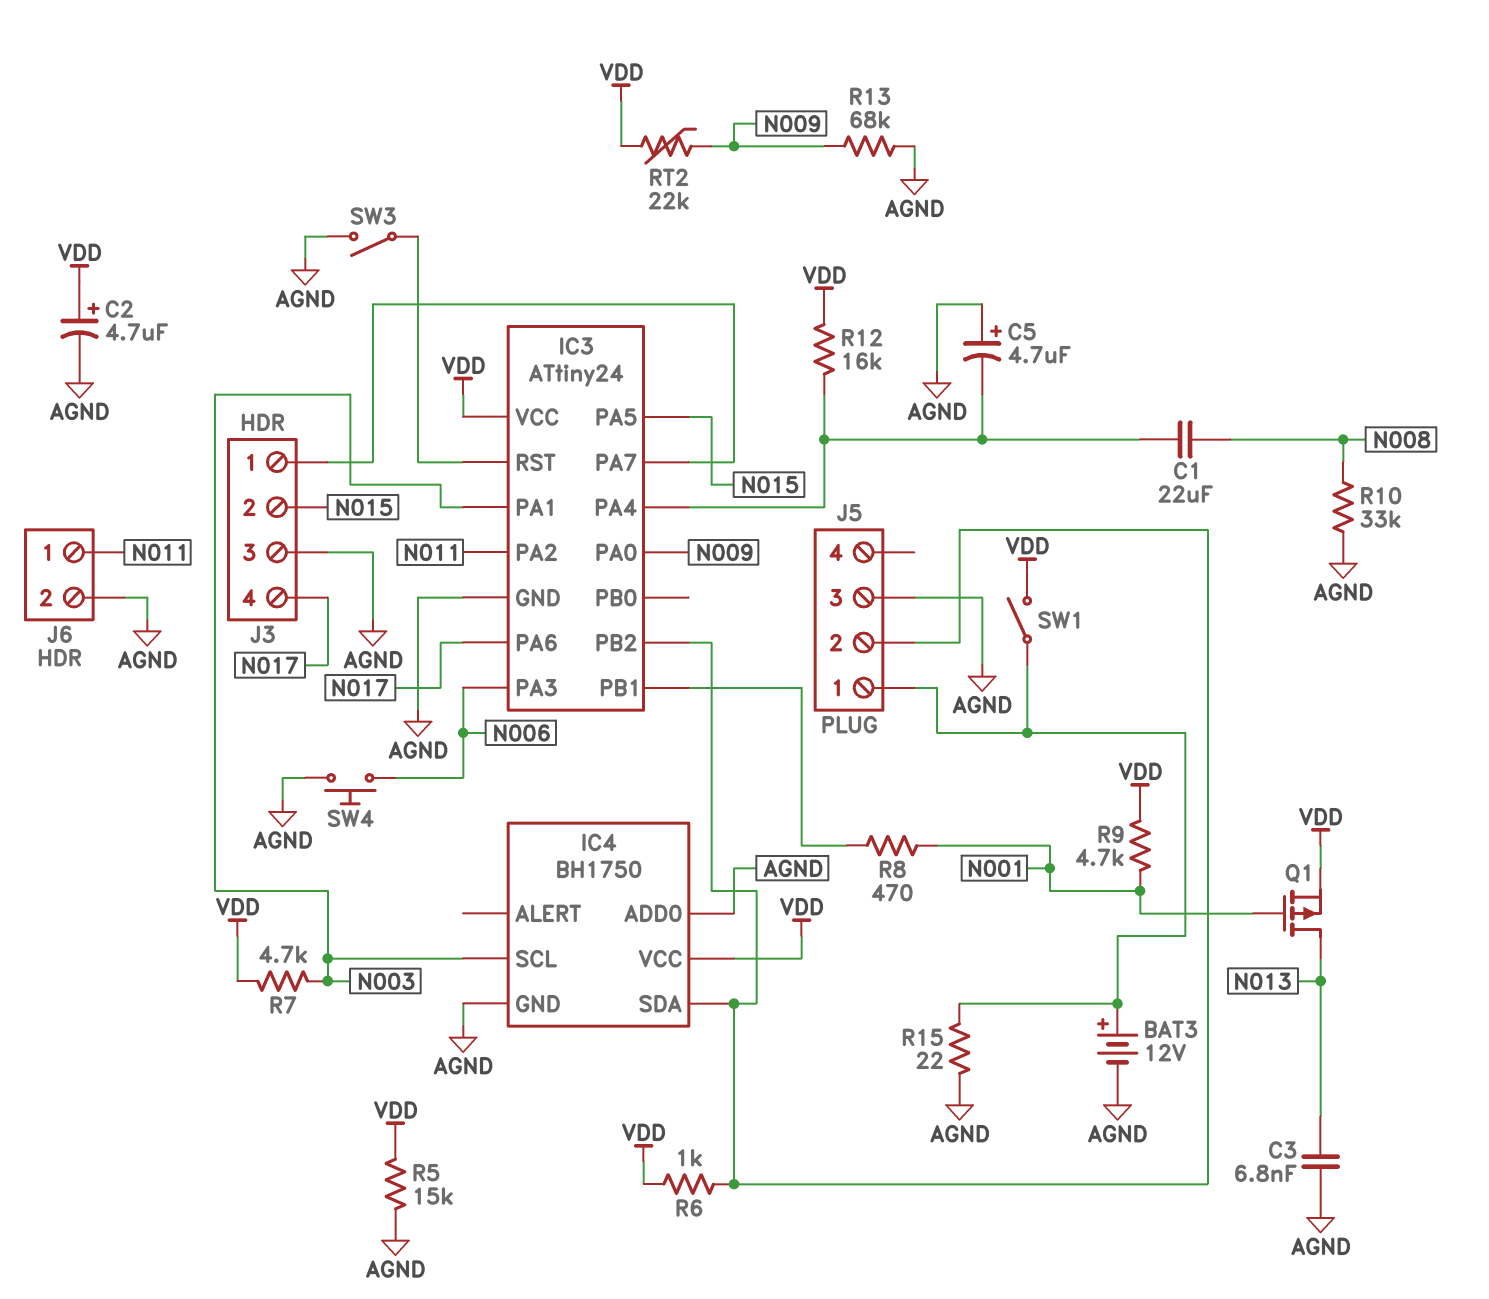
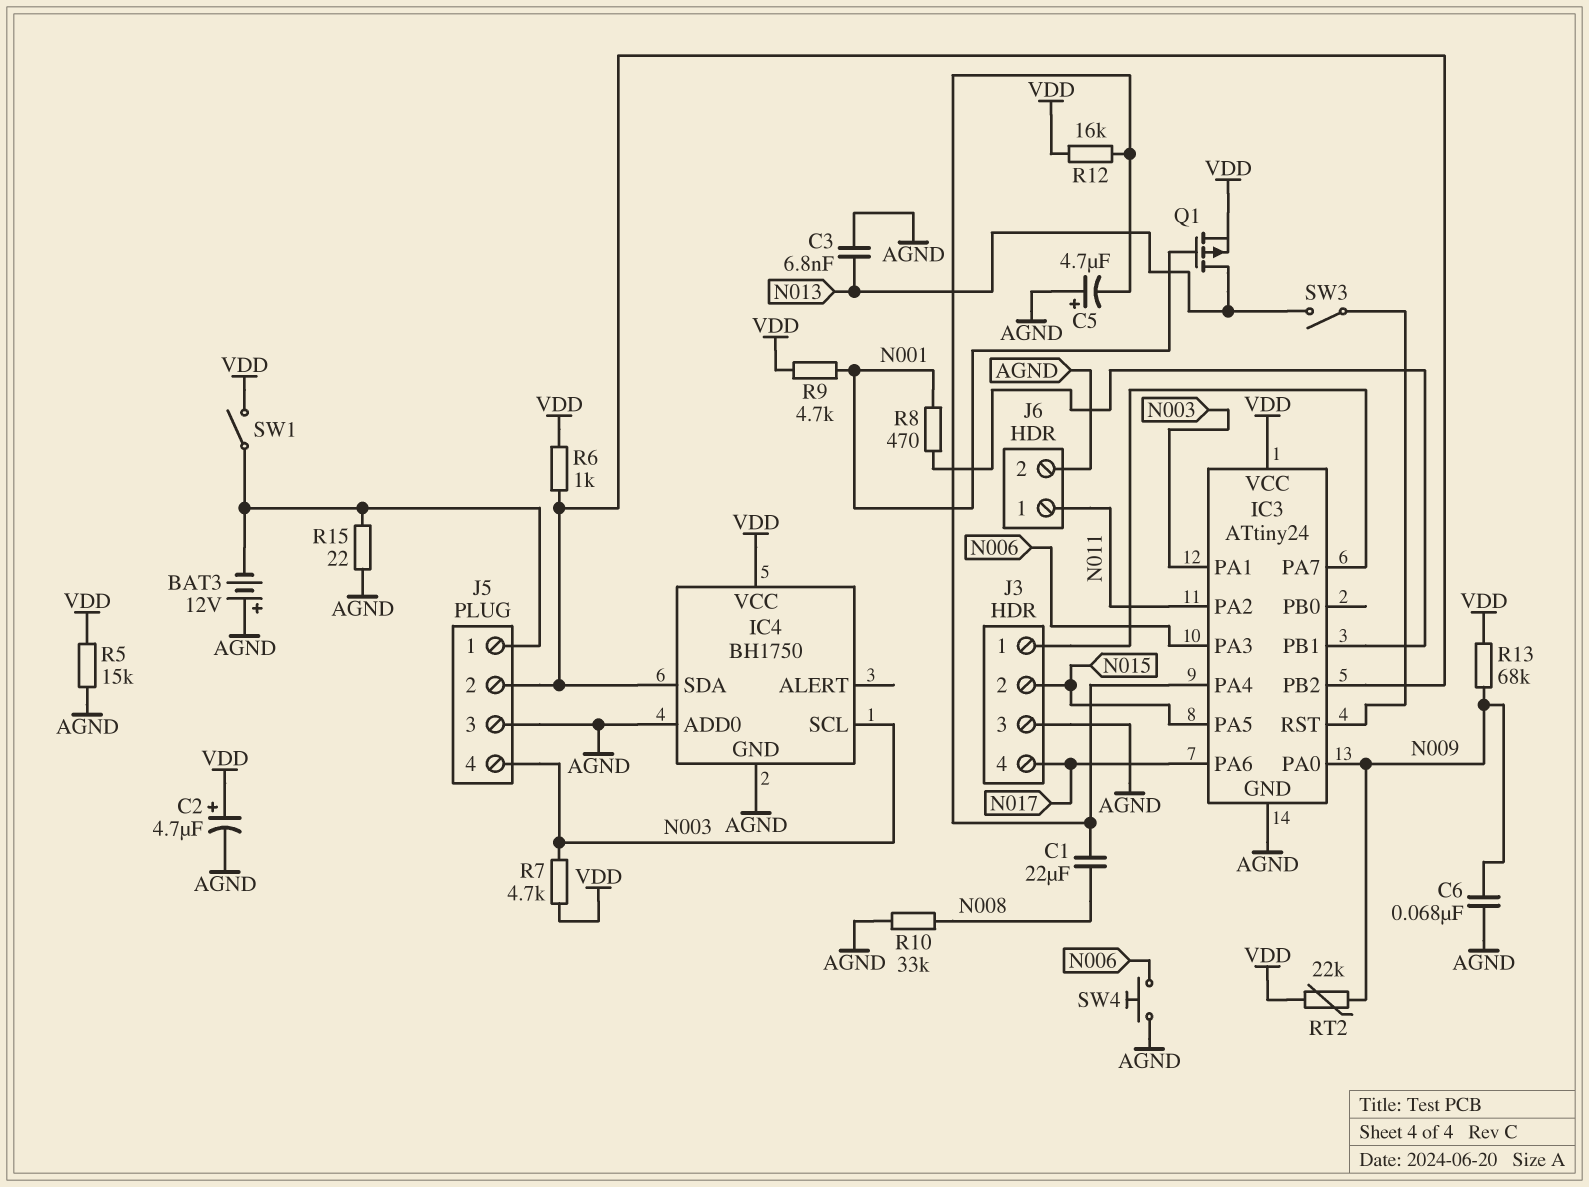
BAT3: 12V (plus J5/1, minus AGND) -> 12V (plus AGND, minus J5/1)
C6: none -> 68nF (AGND, N009)
J5 pin 4: none -> N003
R13: 68k (AGND, N009) -> 68k (N009, VDD)
SW3: switch (AGND, IC3/RST) -> switch (IC3/RST, N013)

